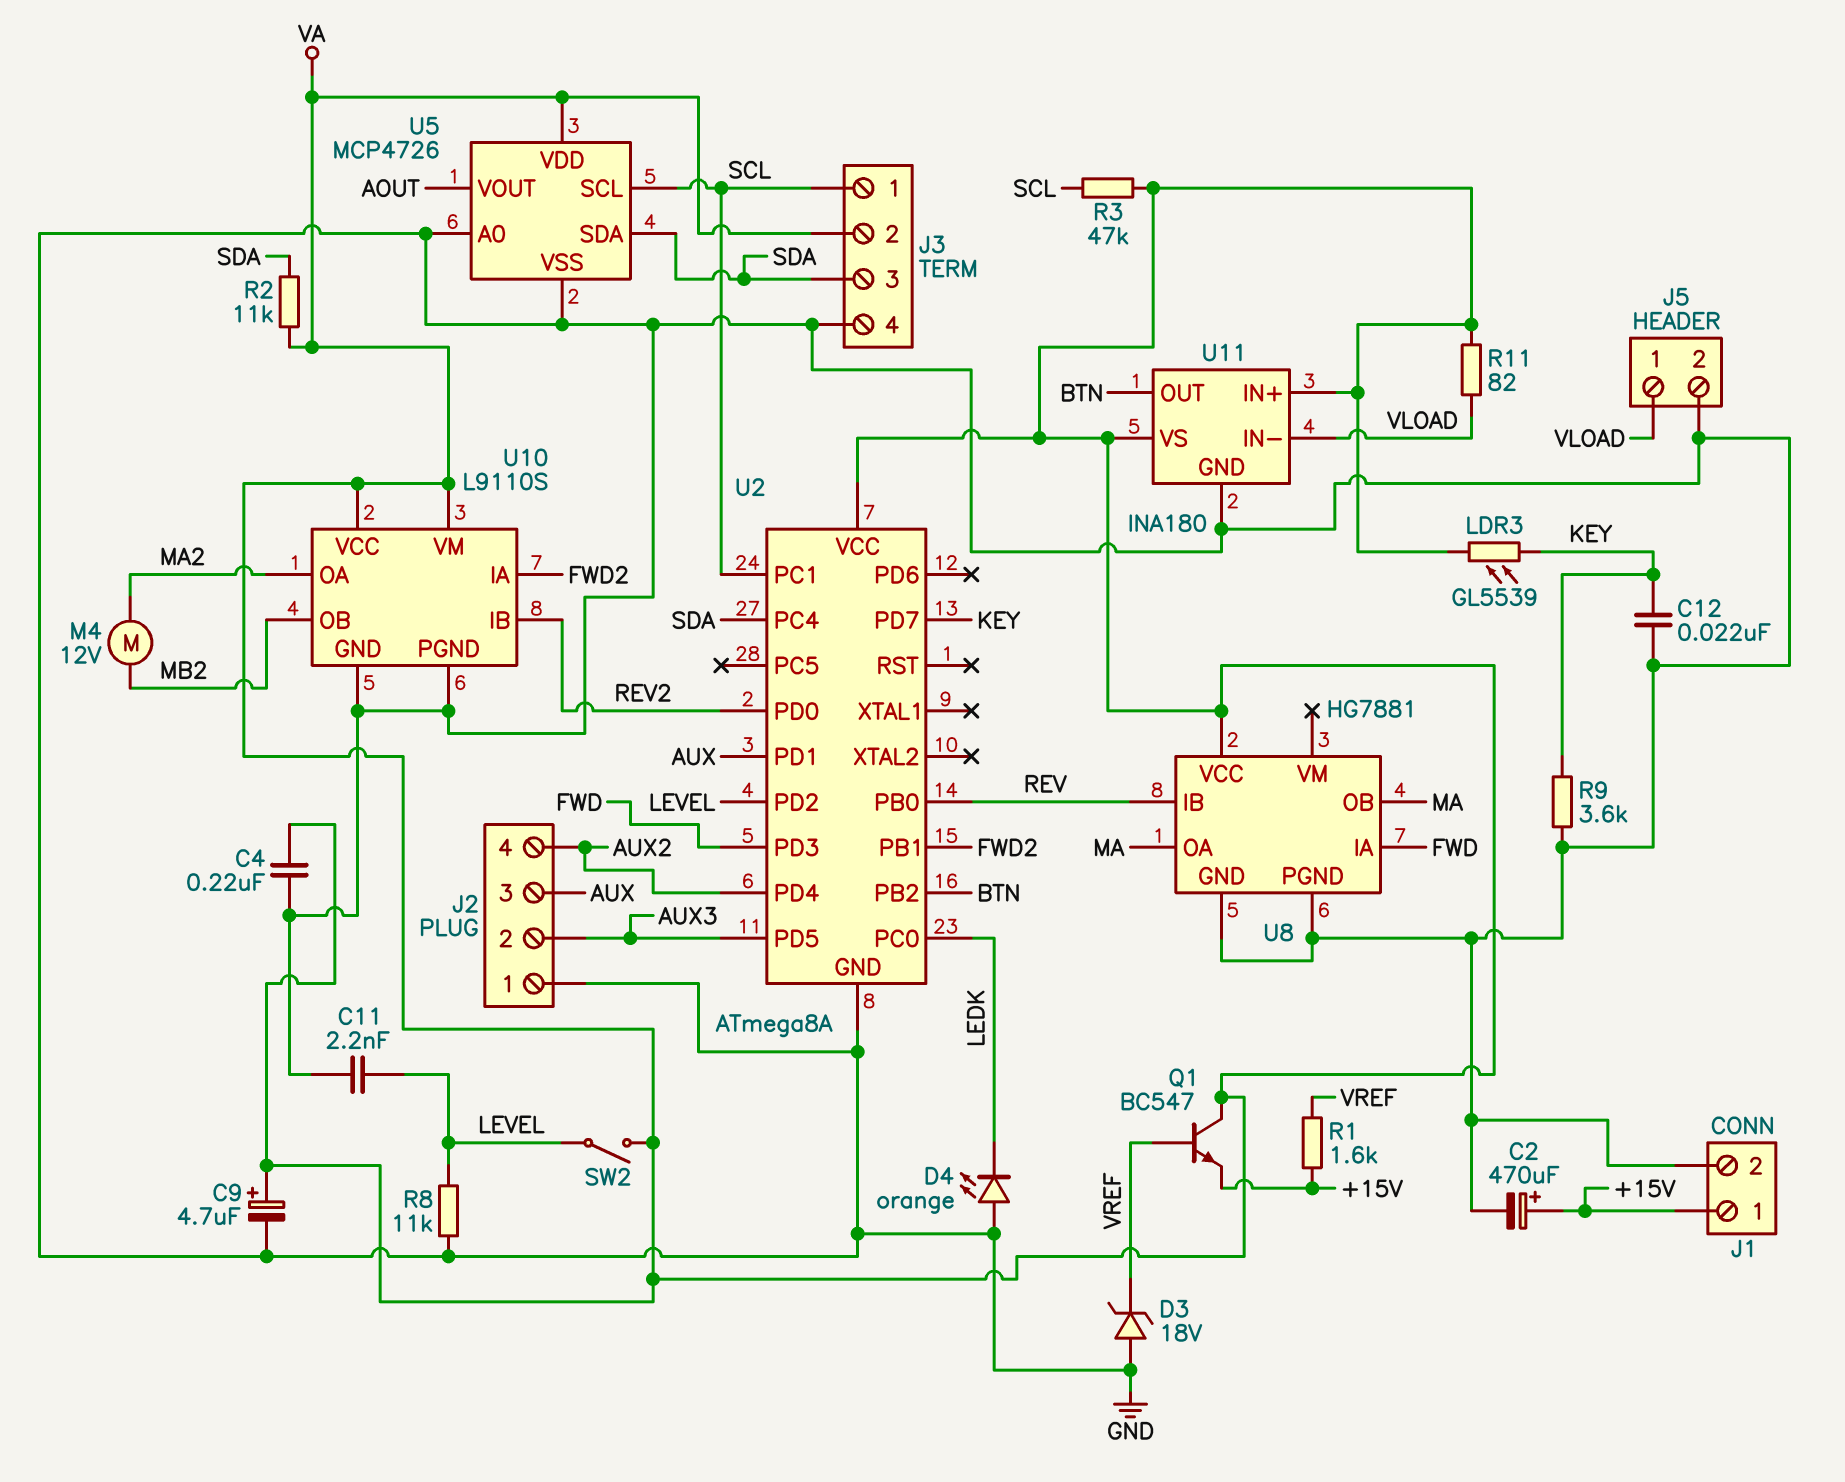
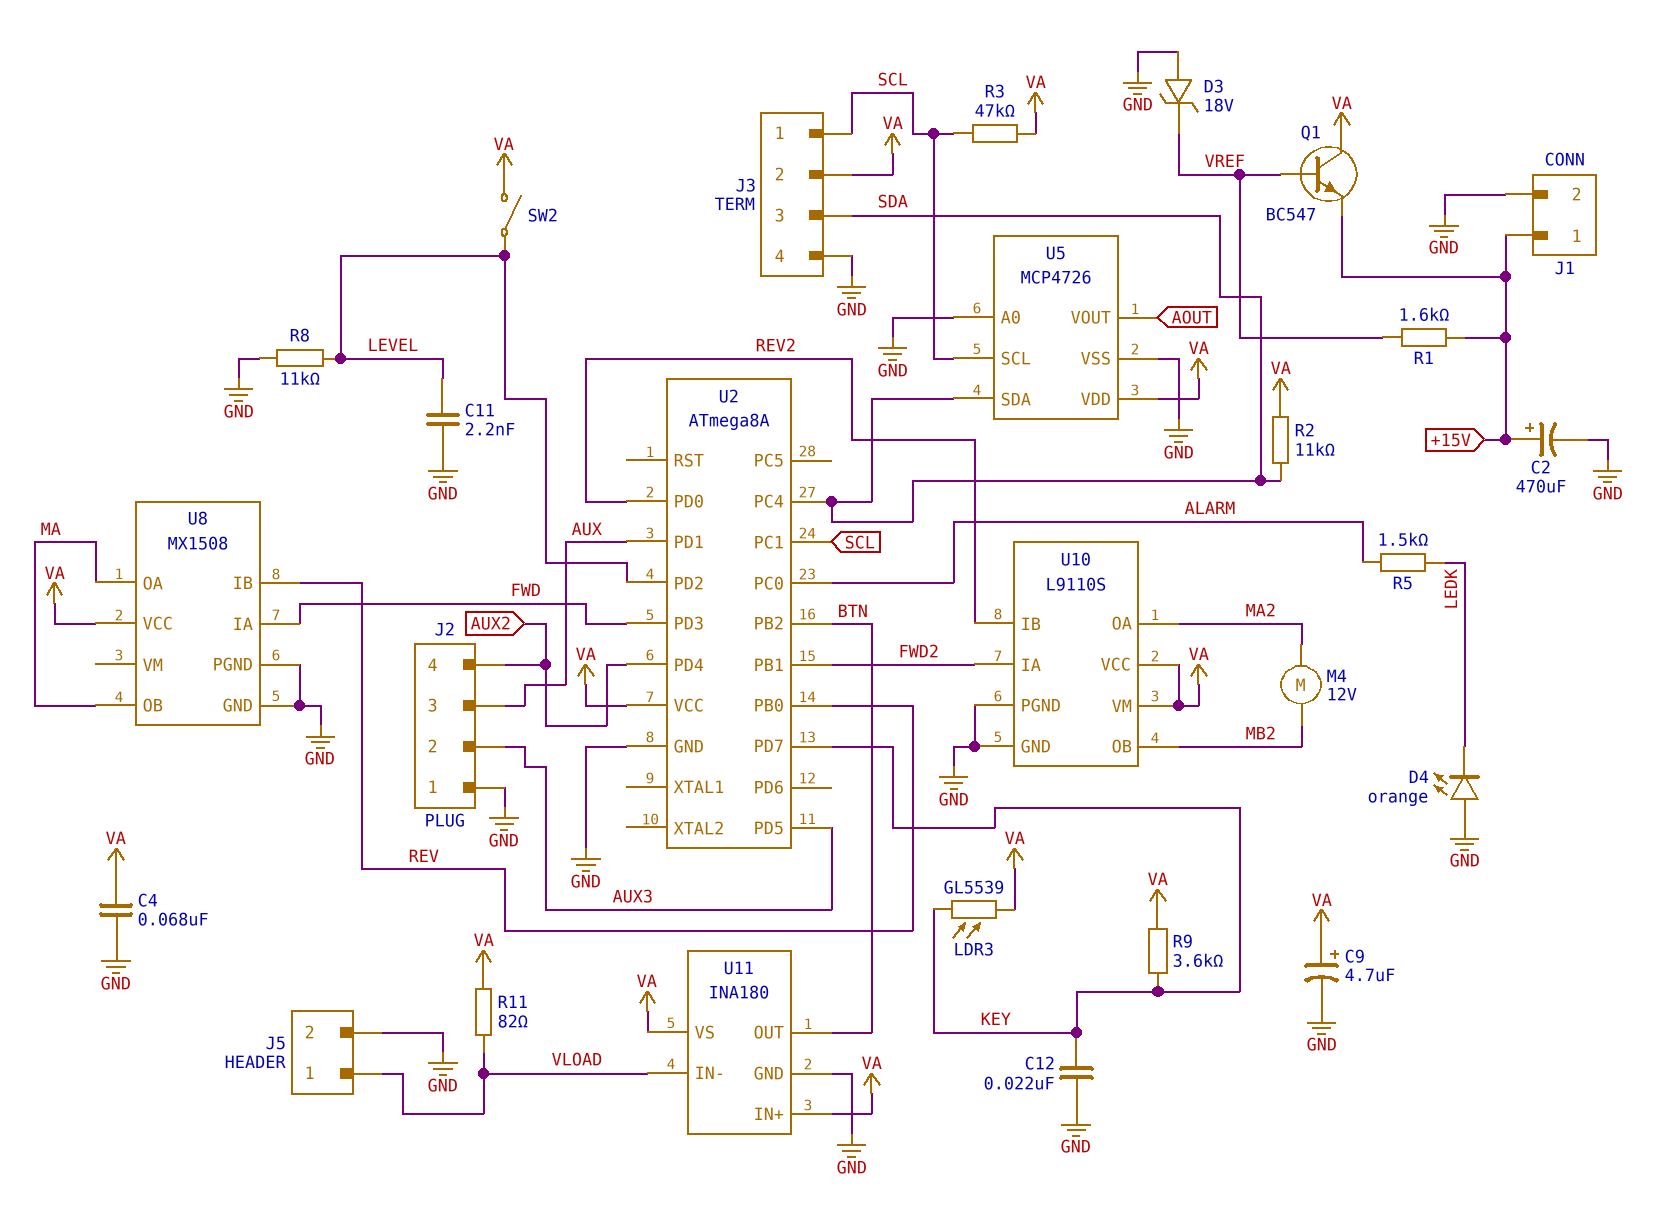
C4: 220nF (GND, VA) -> 68nF (GND, VA)
R5: none -> 1.5k (ALARM, LEDK)
R9: 3.6k (GND, KEY) -> 3.6k (KEY, VA)
U2 pin PC0: LEDK -> ALARM
U8: HG7881 -> MX1508

